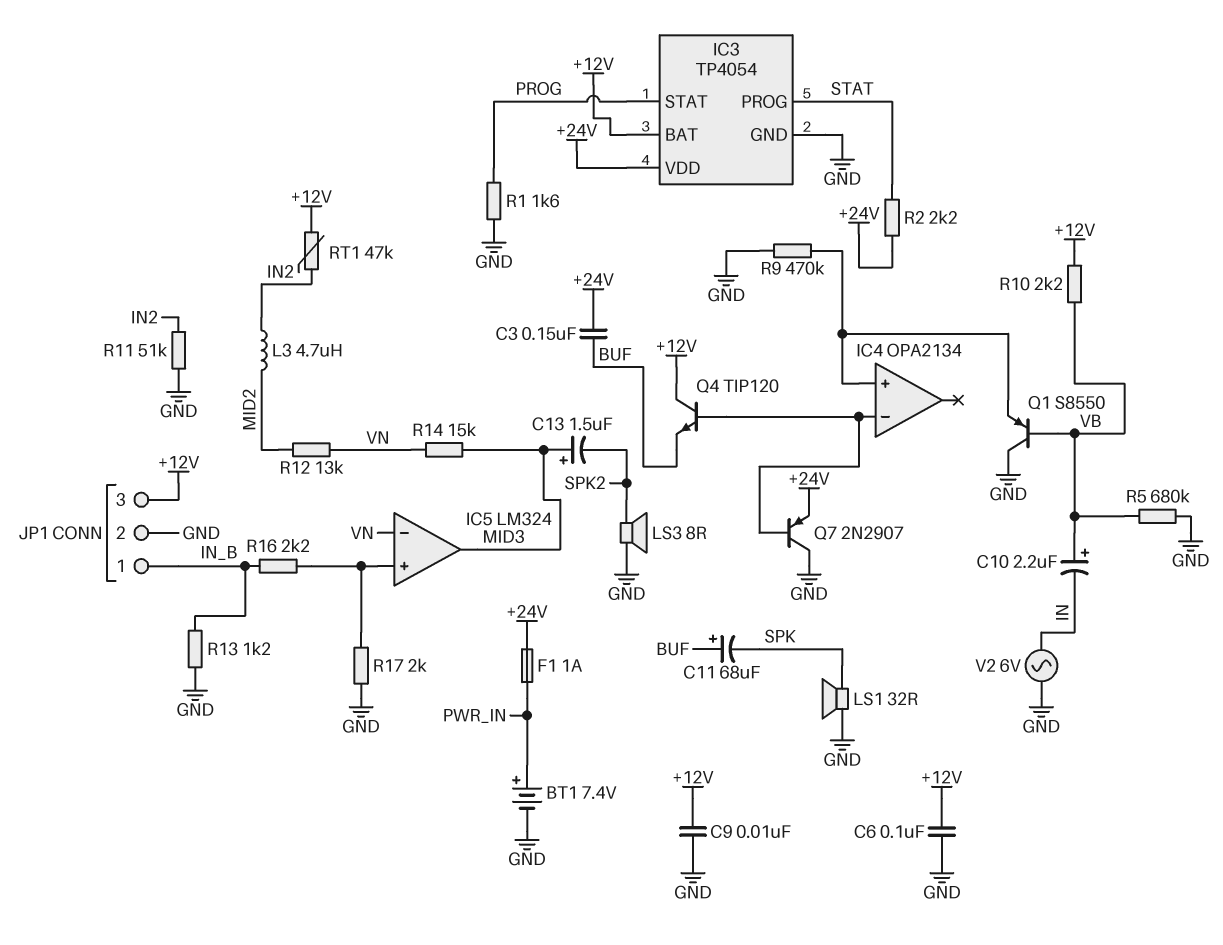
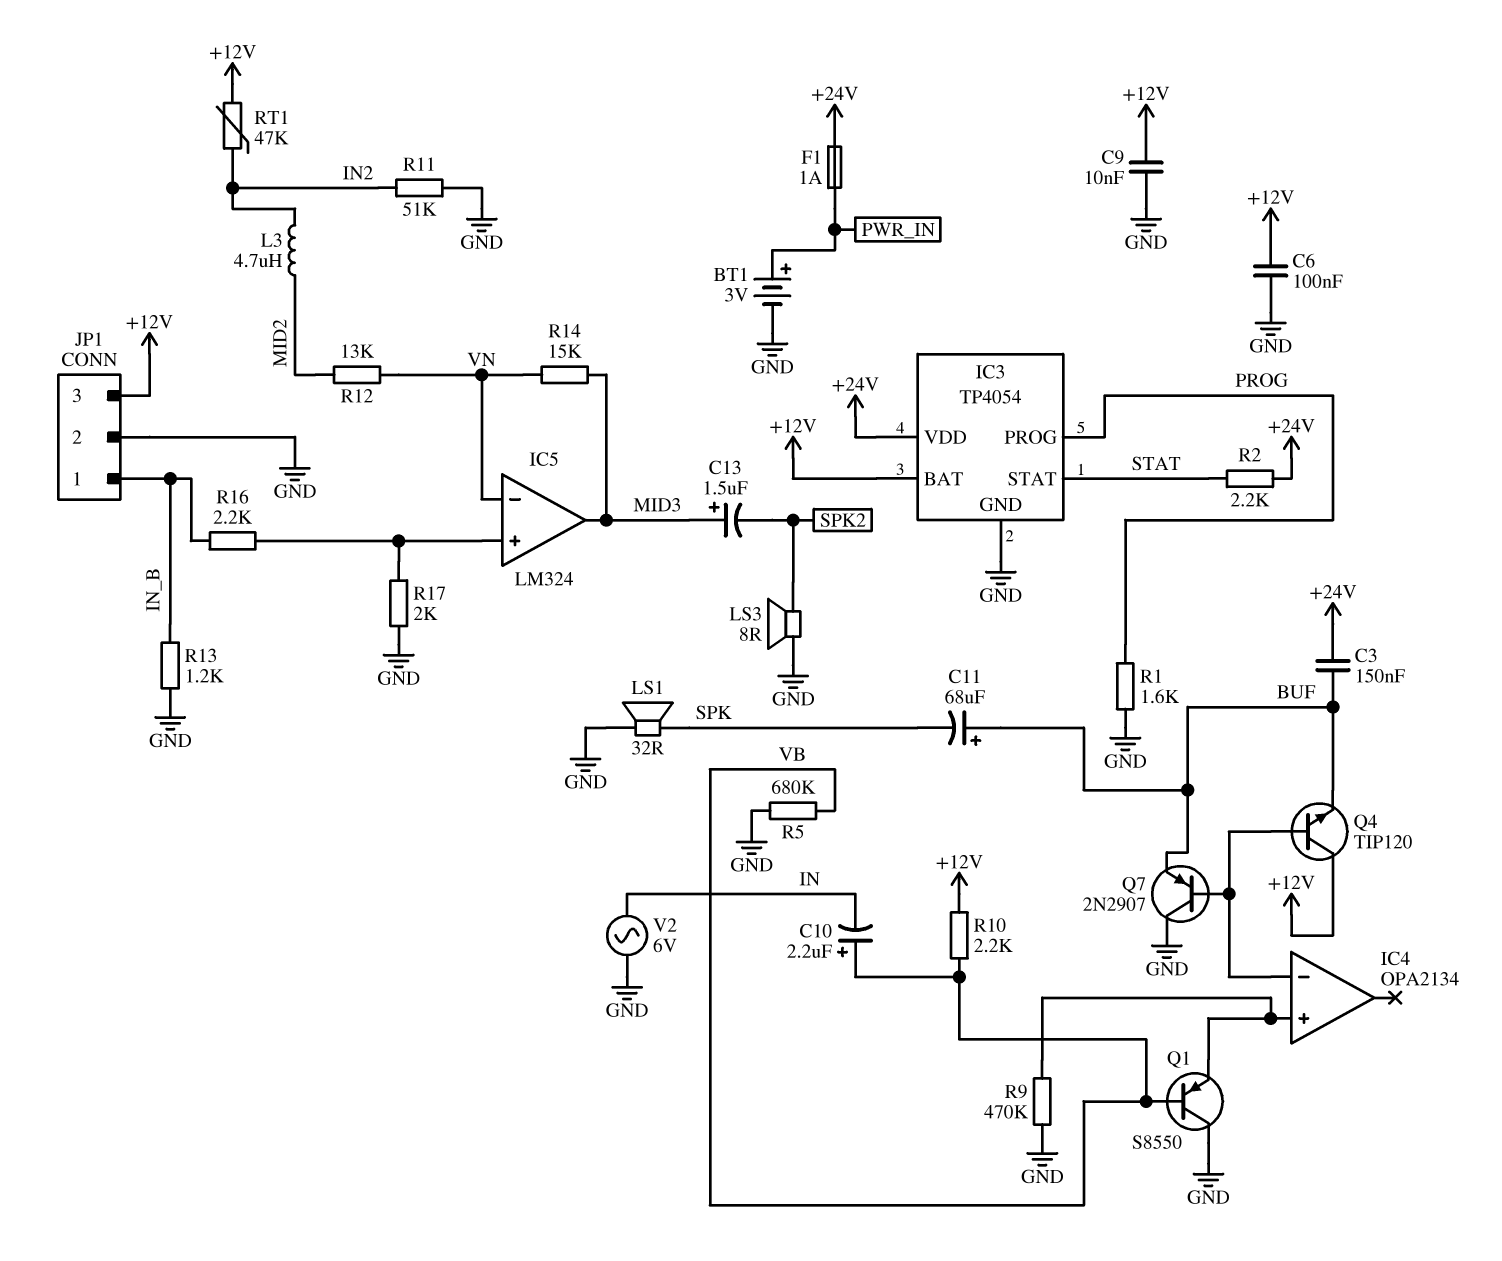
BT1: 7.4V (plus PWR_IN, minus GND) -> 3V (plus PWR_IN, minus GND)
IC3 pin PROG: STAT -> PROG
IC3 pin STAT: PROG -> STAT
Q7: PNP 2N2907 (B IC4/in-, C GND, E +24V) -> PNP 2N2907 (B IC4/in-, C GND, E BUF)

